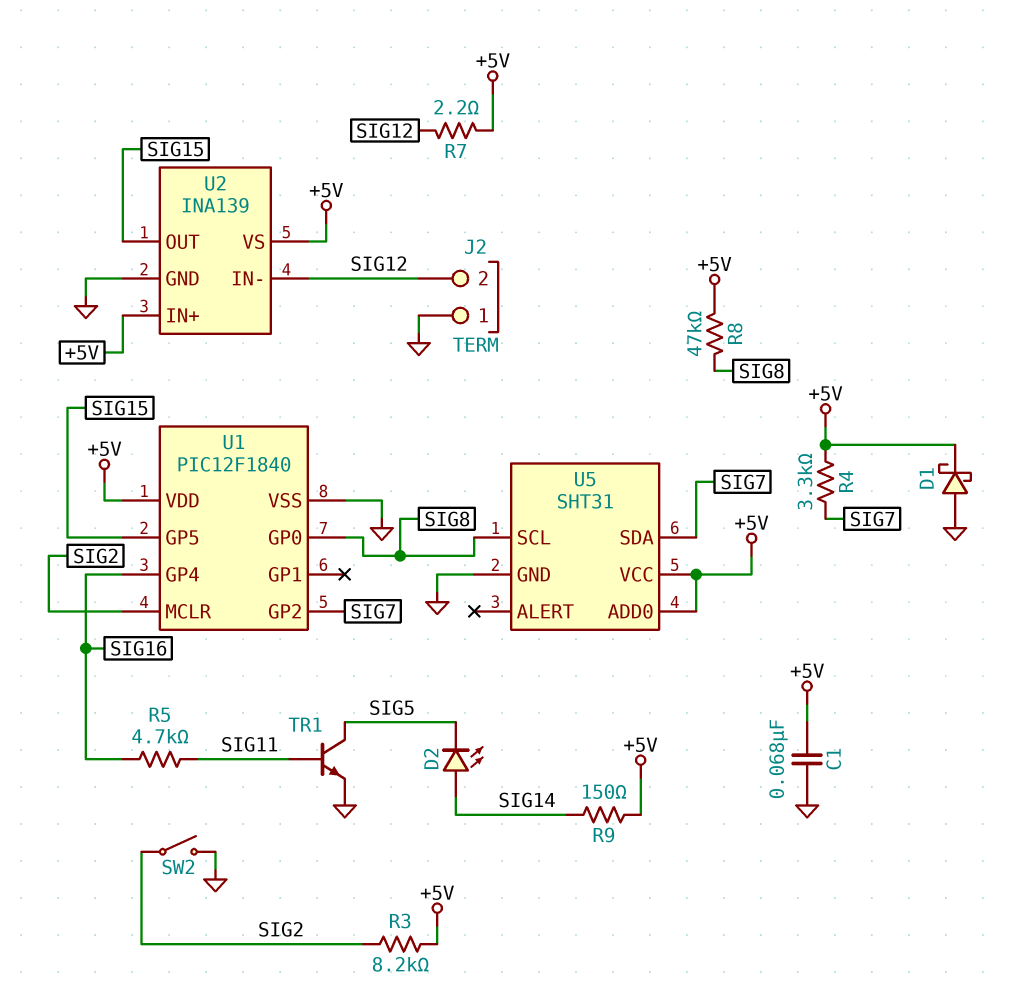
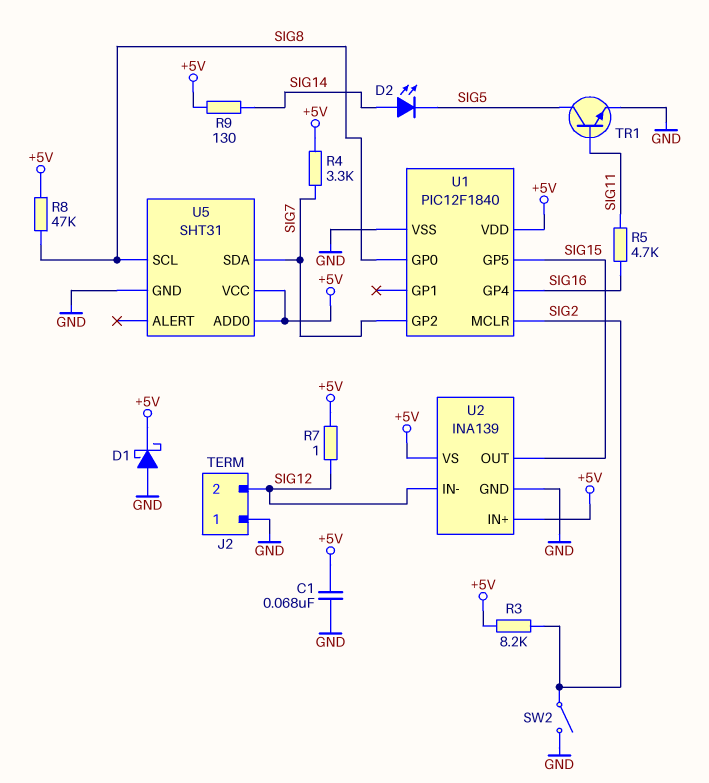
R7: 2.2 (+5V, SIG12) -> 1 (+5V, SIG12)
R9: 150 (+5V, SIG14) -> 130 (+5V, SIG14)

